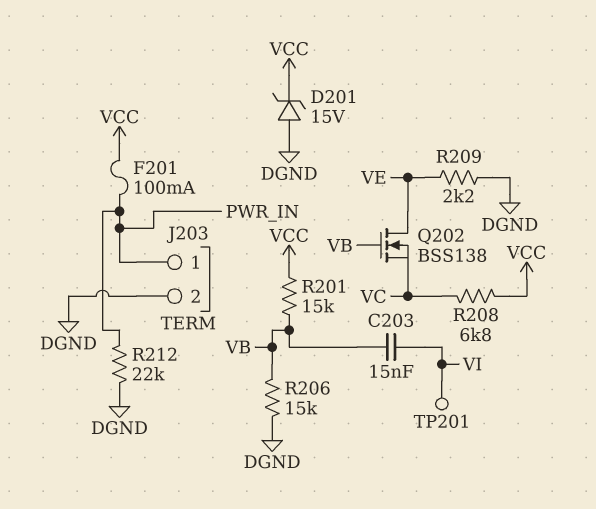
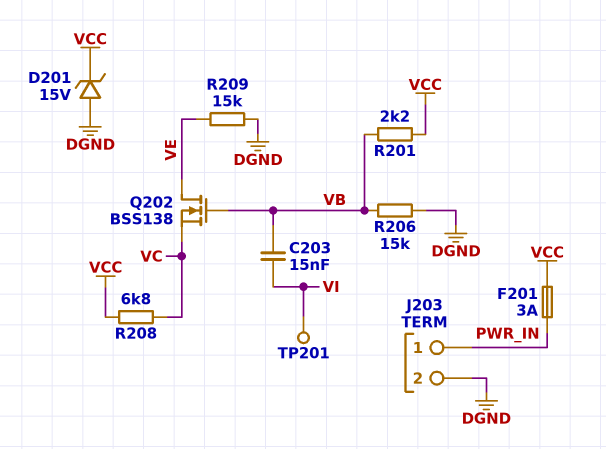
F201: 100mA (PWR_IN, VCC) -> 3A (PWR_IN, VCC)
R201: 15k (VB, VCC) -> 2.2k (VB, VCC)
R209: 2.2k (DGND, VE) -> 15k (DGND, VE)
R212: 22k (DGND, PWR_IN) -> none

